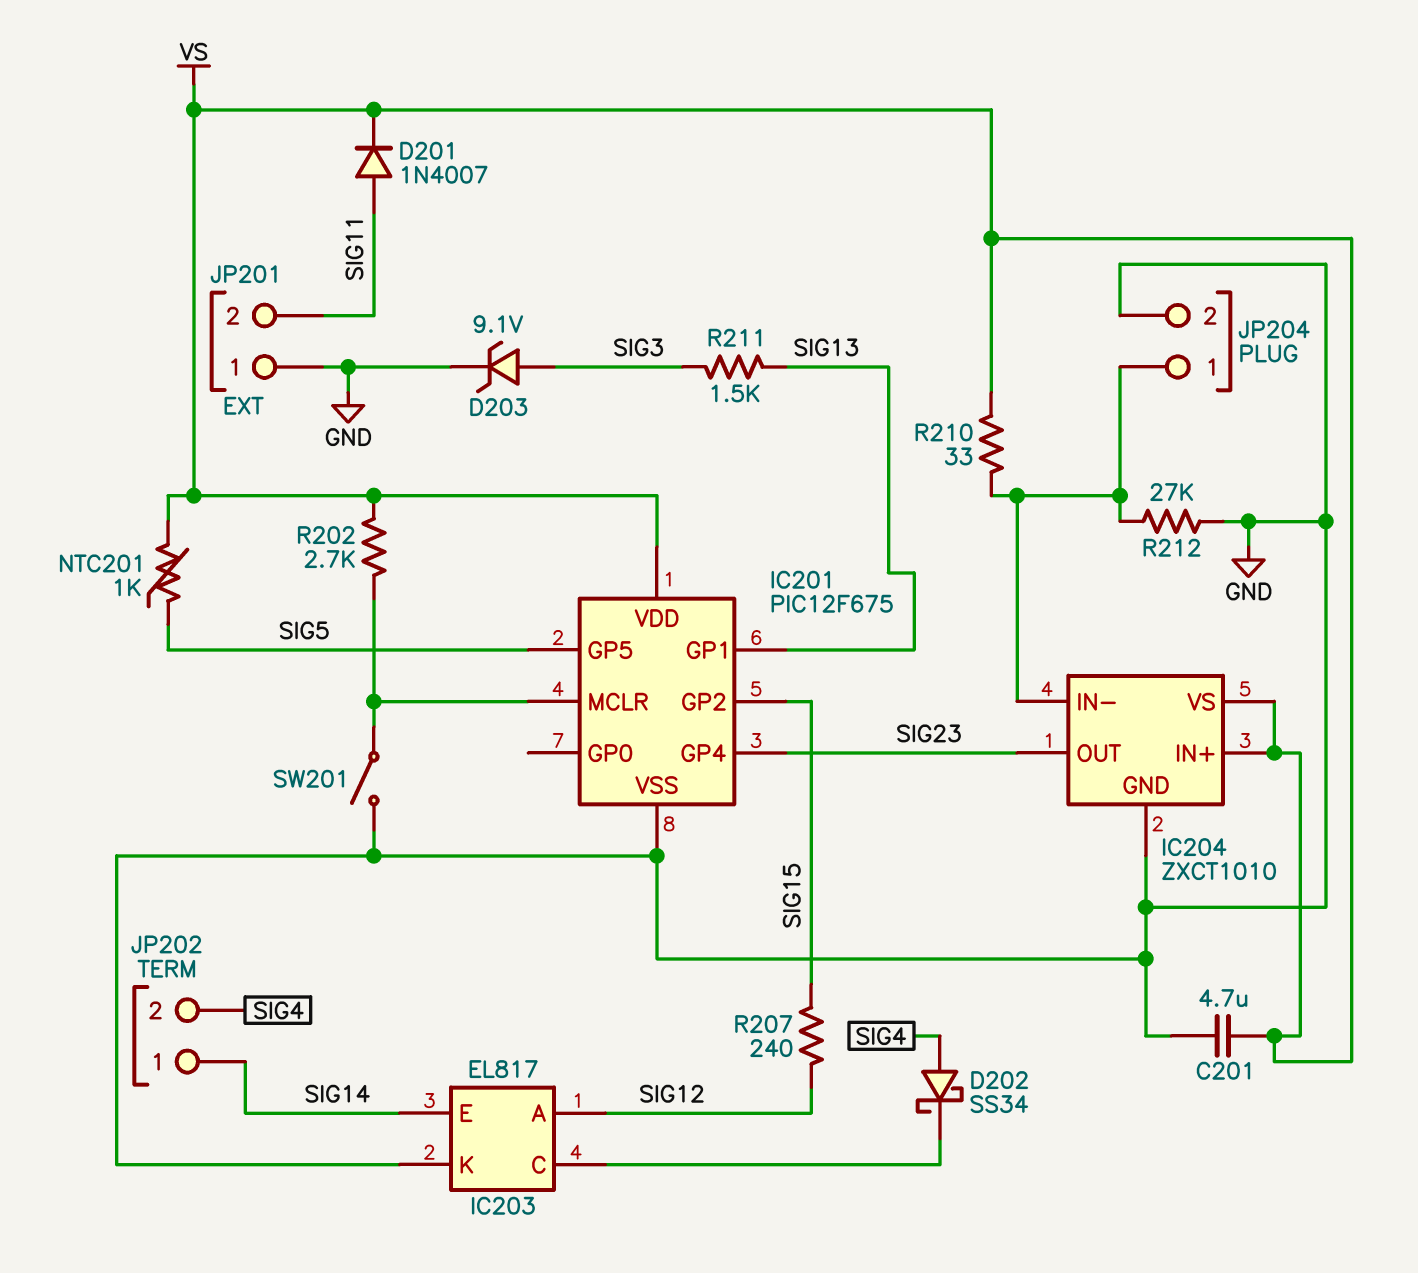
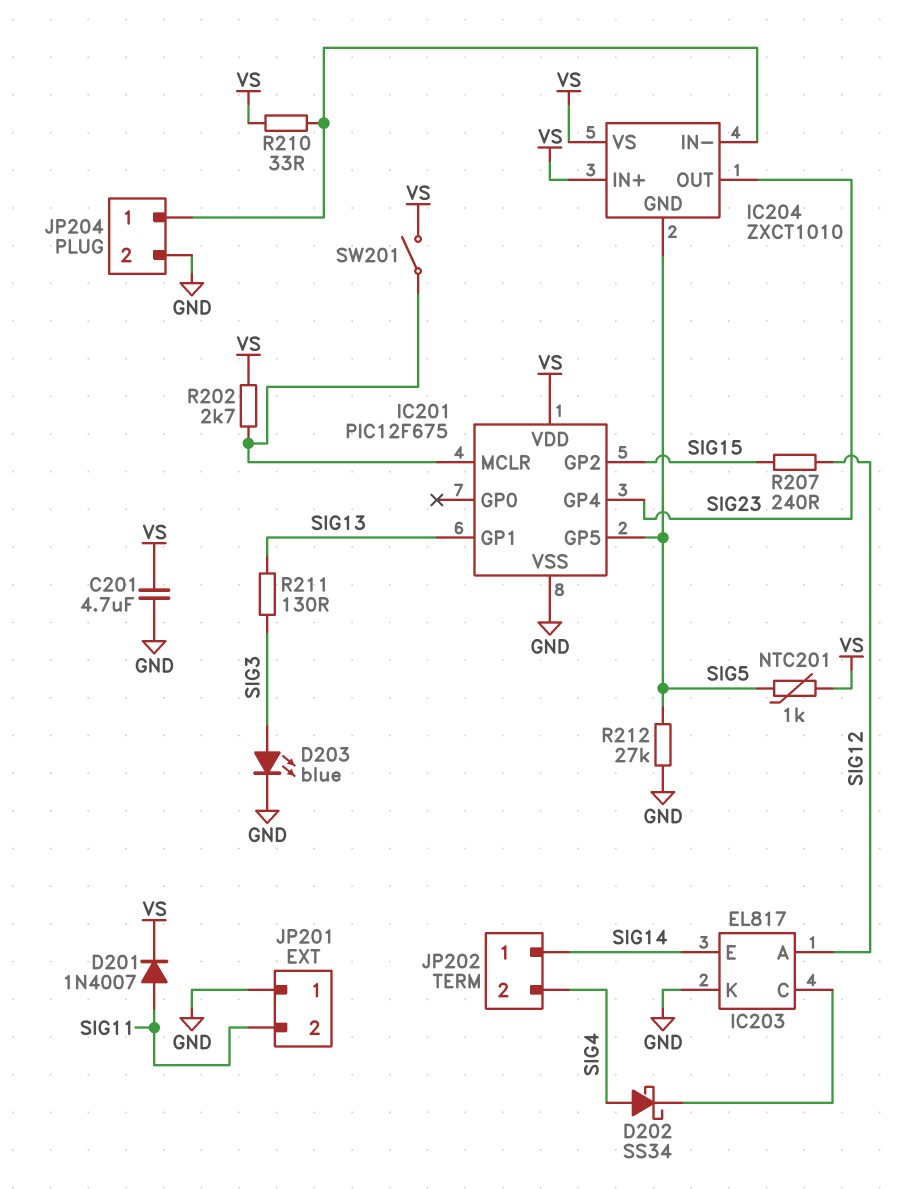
D203: zener 9.1V (A SIG3, K GND) -> LED blue (A SIG3, K GND)
IC204 pin GND: GND -> SIG5
R211: 1.5k (SIG3, SIG13) -> 130 (SIG3, SIG13)
R212: 27k (GND, IC204/IN-) -> 27k (GND, SIG5)
SW201: switch (GND, IC201/MCLR) -> switch (IC201/MCLR, VS)

